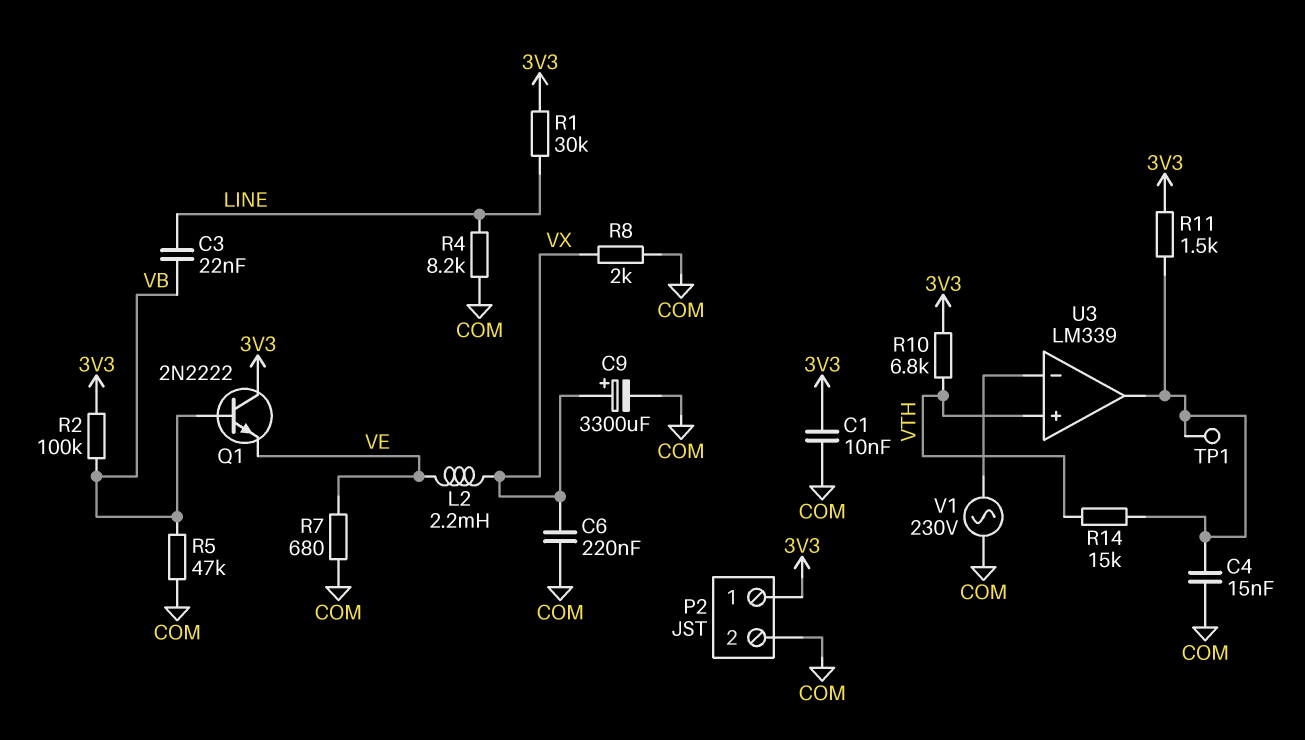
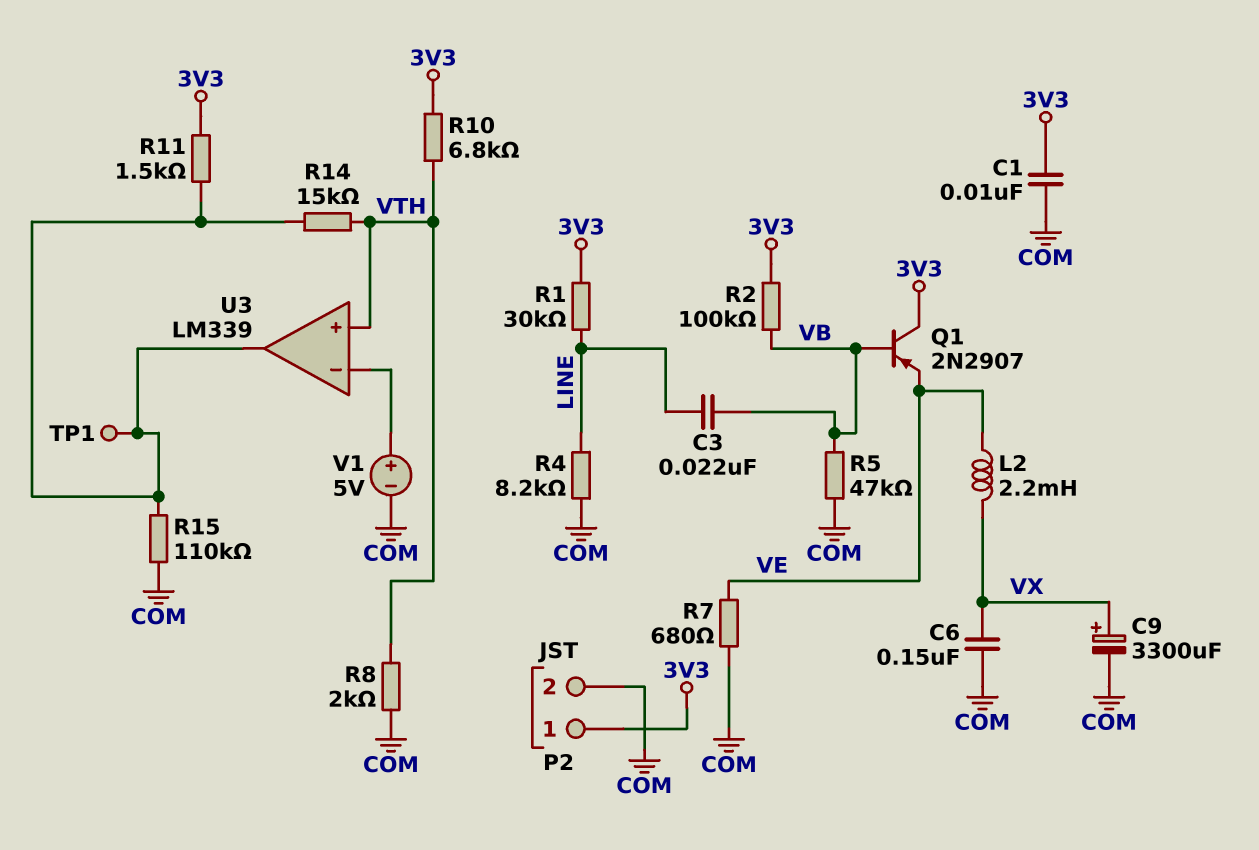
C4: 15nF (COM, U3/out) -> none
C6: 220nF (COM, VX) -> 150nF (COM, VX)
Q1: NPN 2N2222 (B VB, C 3V3, E VE) -> PNP 2N2907 (B VB, C 3V3, E VE)
R8: 2k (COM, VX) -> 2k (COM, VTH)
R15: none -> 110k (COM, U3/out)
V1: AC 230V (COM, U3/in-) -> 5V (plus U3/in-, minus COM)

